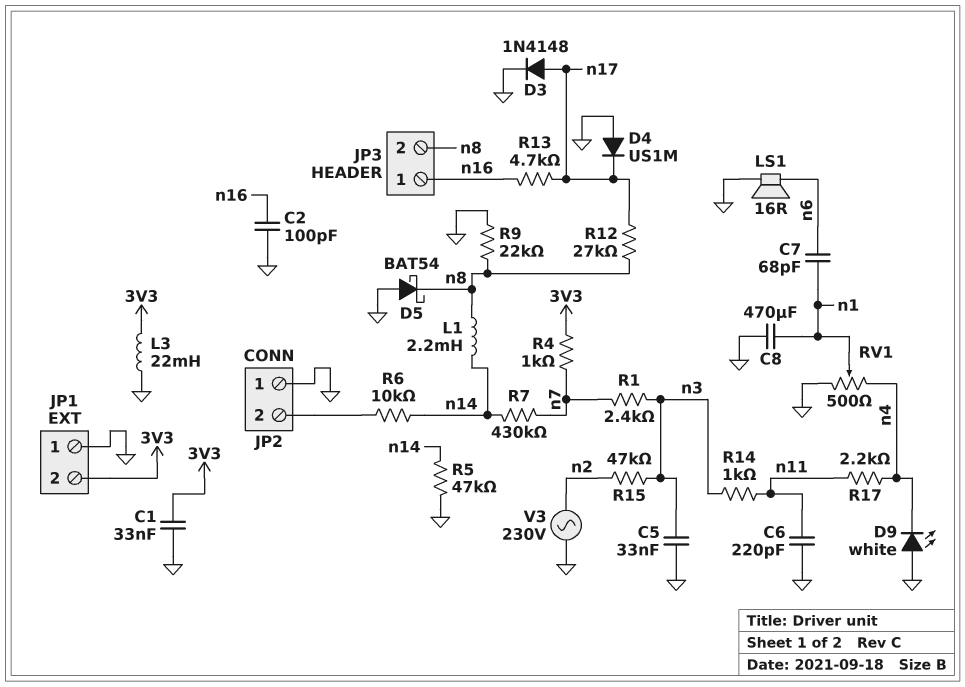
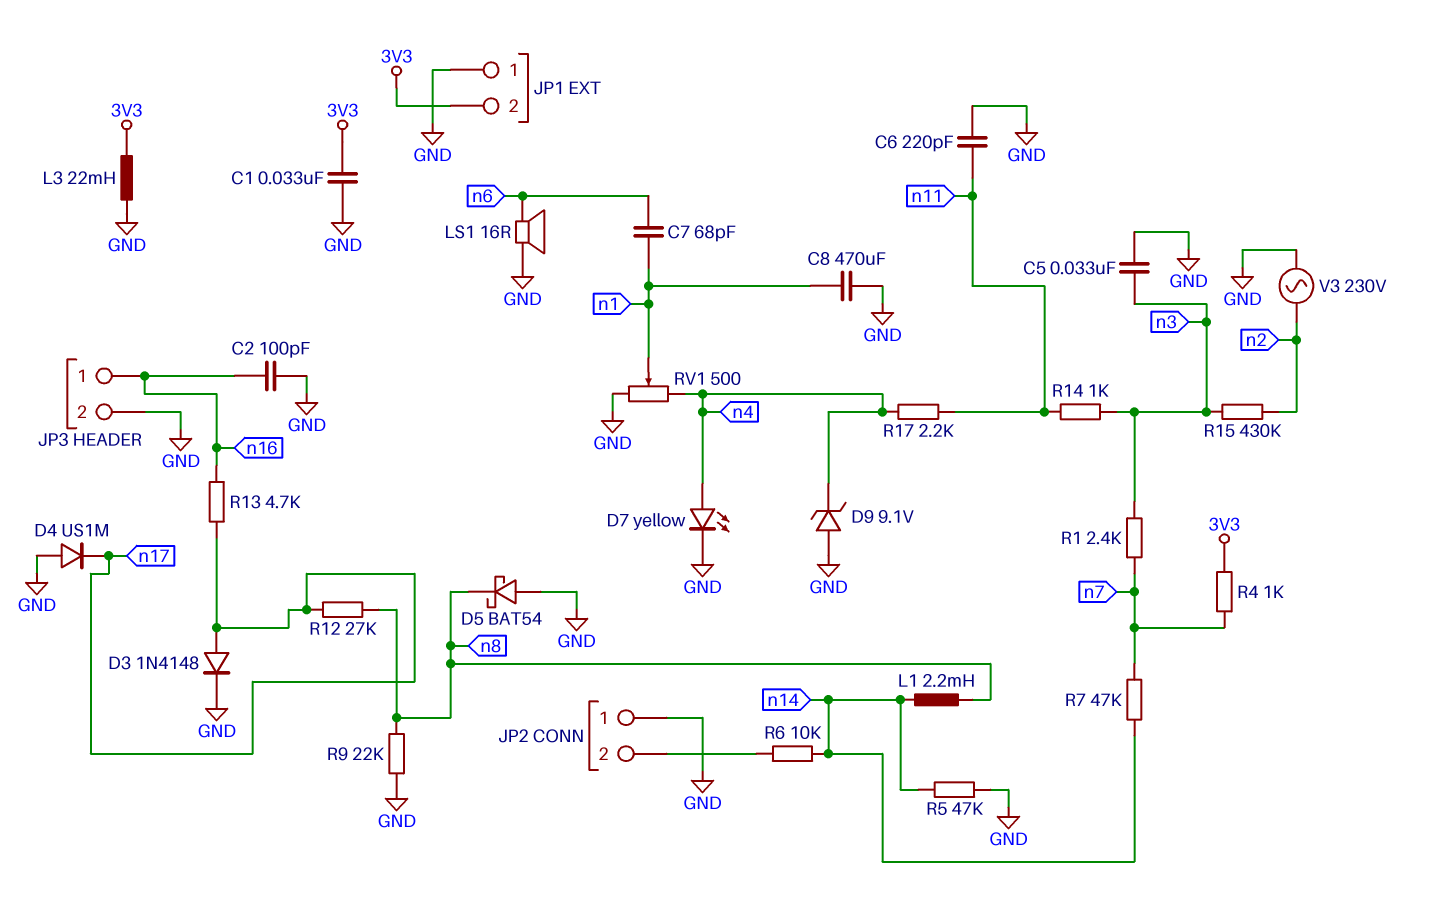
D7: none -> LED yellow (A n4, K GND)
D9: LED white (A GND, K n4) -> zener 9.1V (A GND, K n4)
JP3 pin 2: n8 -> GND
R7: 430k (n7, n14) -> 47k (n7, n14)
R15: 47k (n2, n3) -> 430k (n2, n3)

